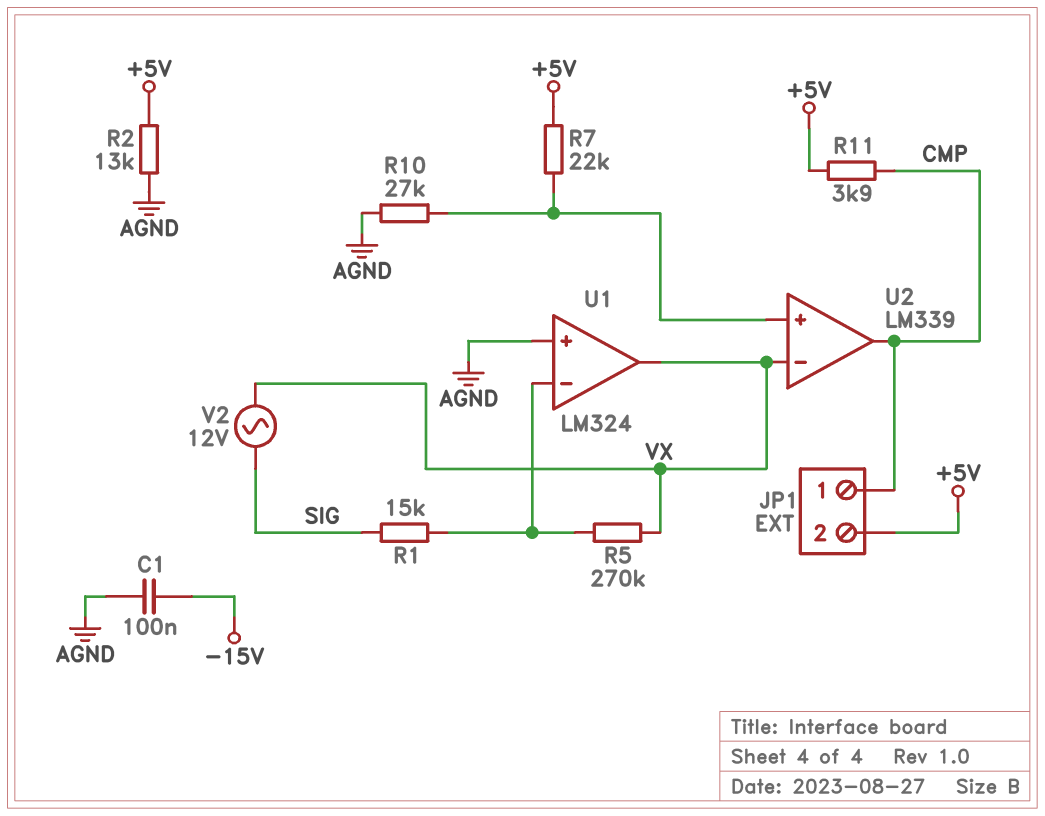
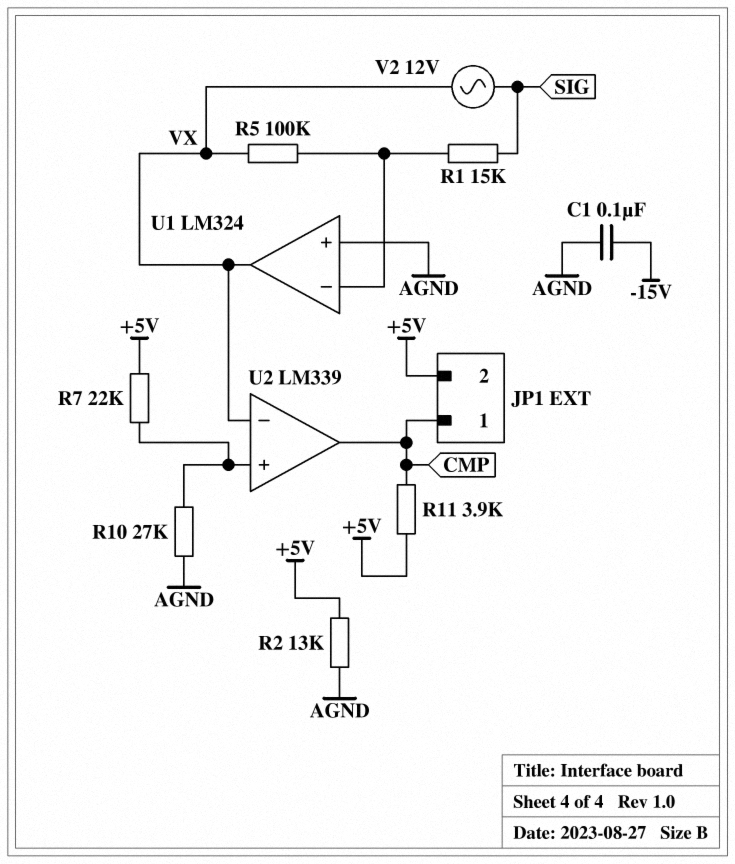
R5: 270k (U1/in-, VX) -> 100k (U1/in-, VX)

